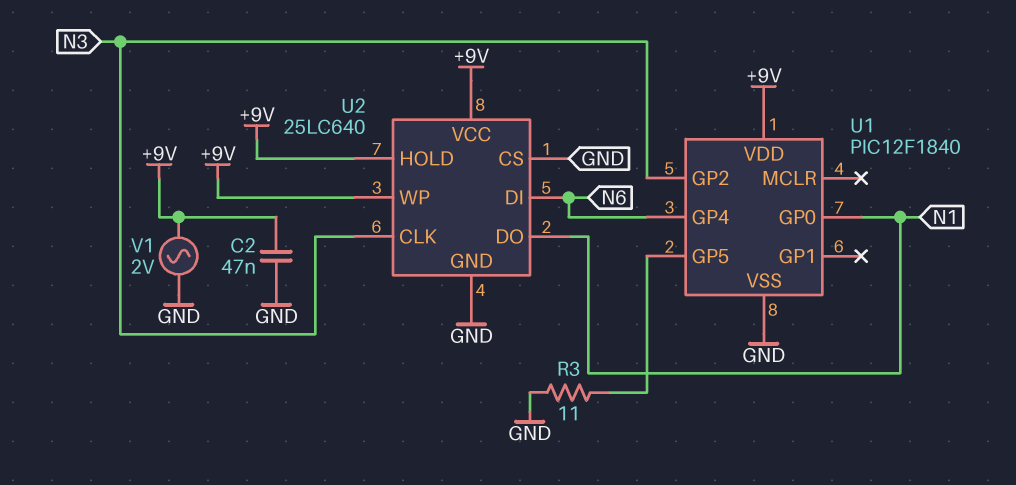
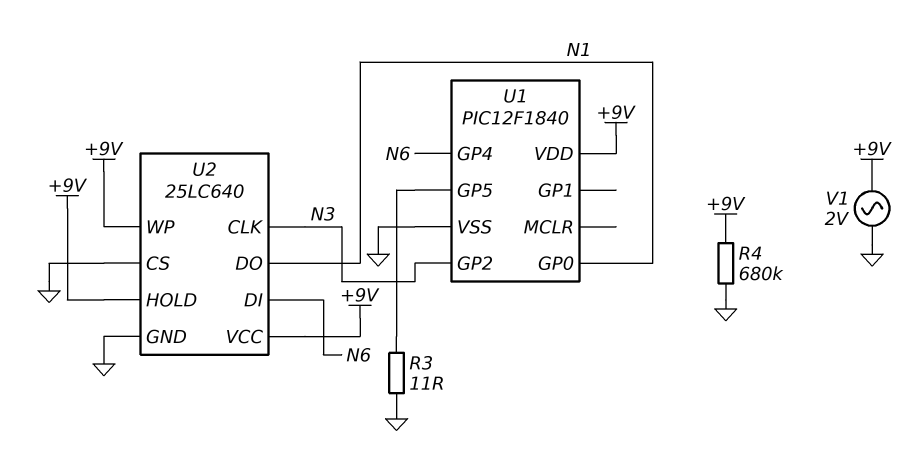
C2: 47nF (+9V, GND) -> none
R4: none -> 680k (+9V, GND)

